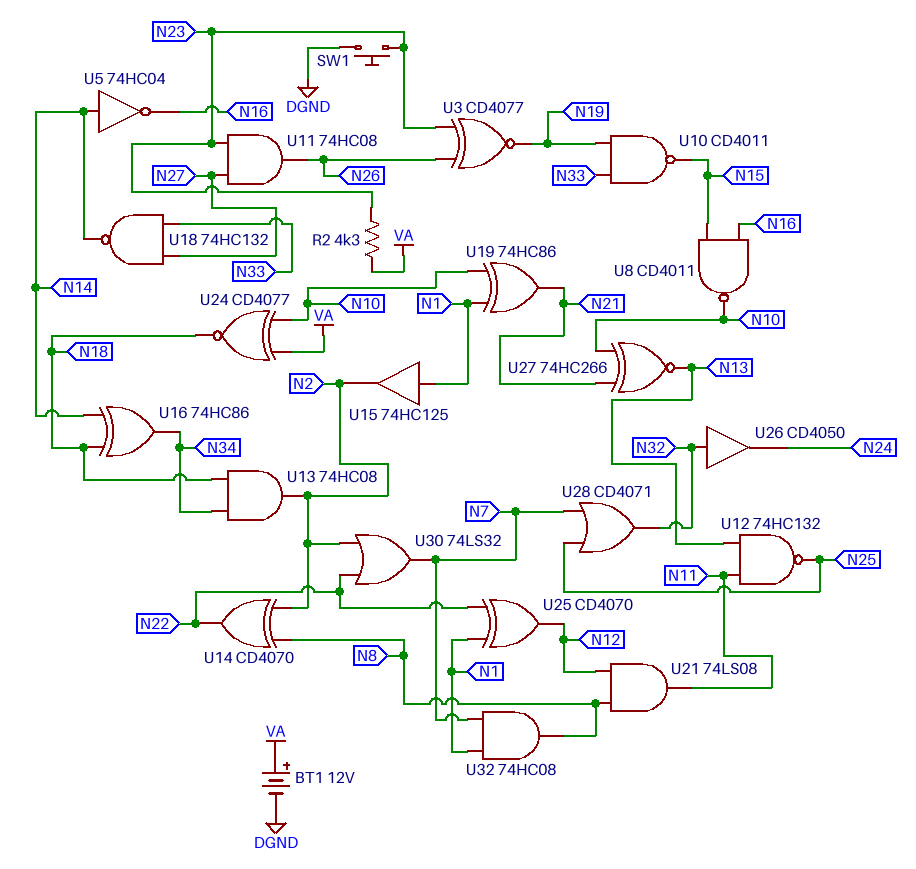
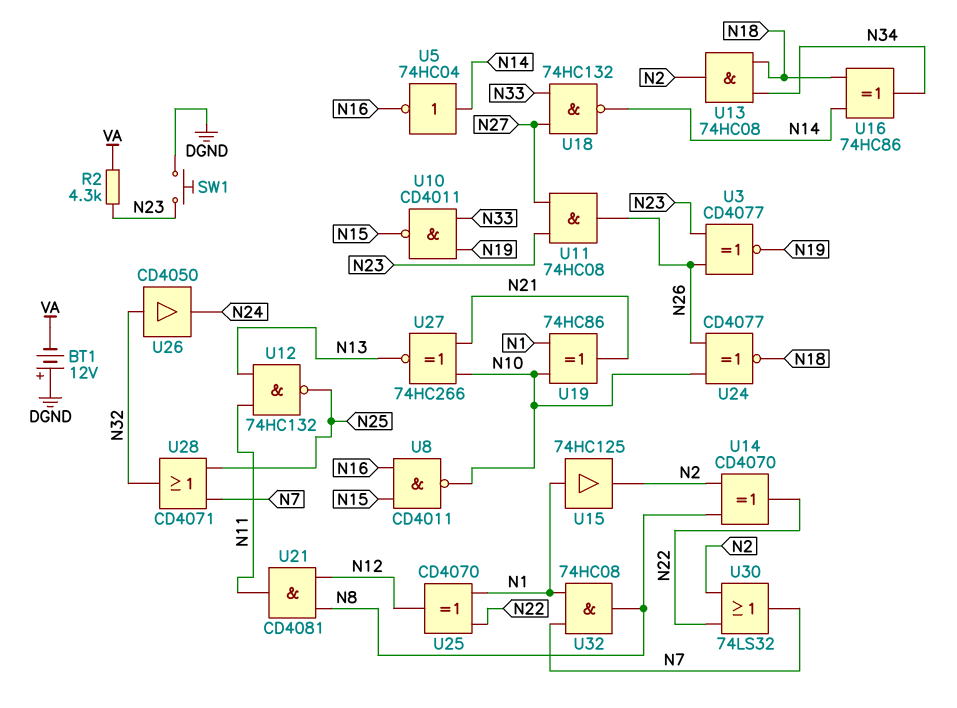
BT1: 12V (plus VA, minus DGND) -> 12V (plus DGND, minus VA)
U21: AND 74LS08 (in N8, in N12, out N11) -> AND CD4081 (in N8, in N12, out N11)
U24: XNOR CD4077 (in N10, in VA, out N18) -> XNOR CD4077 (in N10, in N26, out N18)

